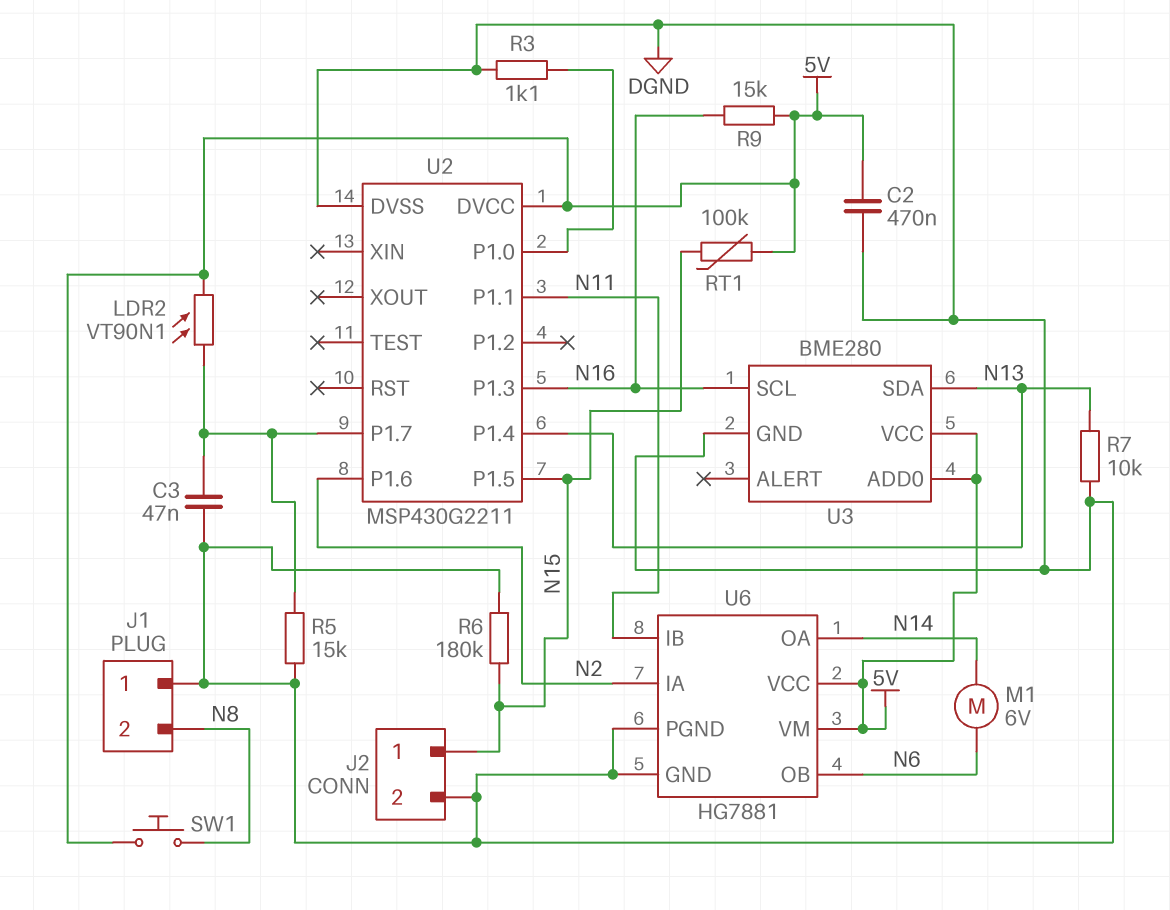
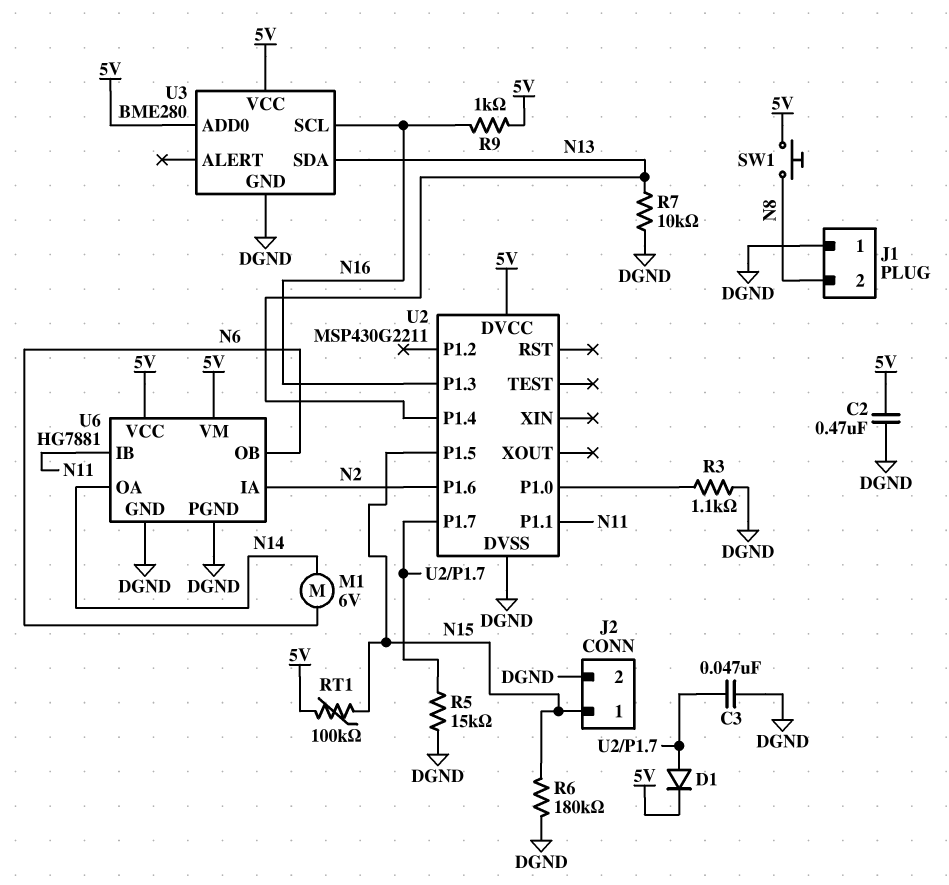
D1: none -> diode (A U2/P1.7, K 5V)
LDR2: VT90N1 (5V, U2/P1.7) -> none
R9: 15k (5V, N16) -> 1k (5V, N16)

